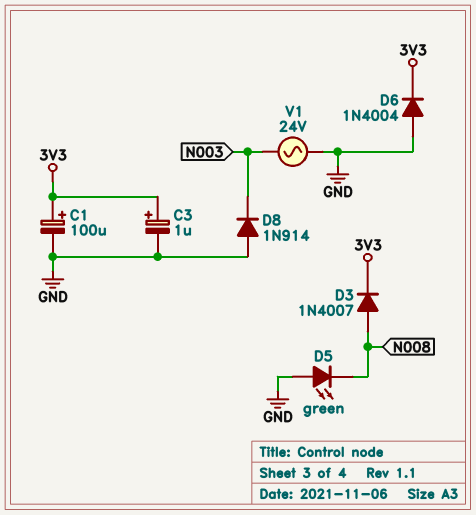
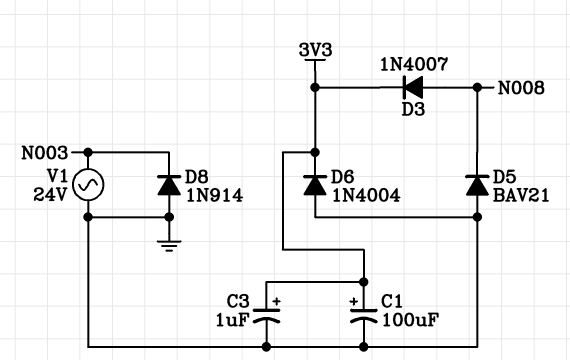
D5: LED green (A GND, K N008) -> diode BAV21 (A GND, K N008)

